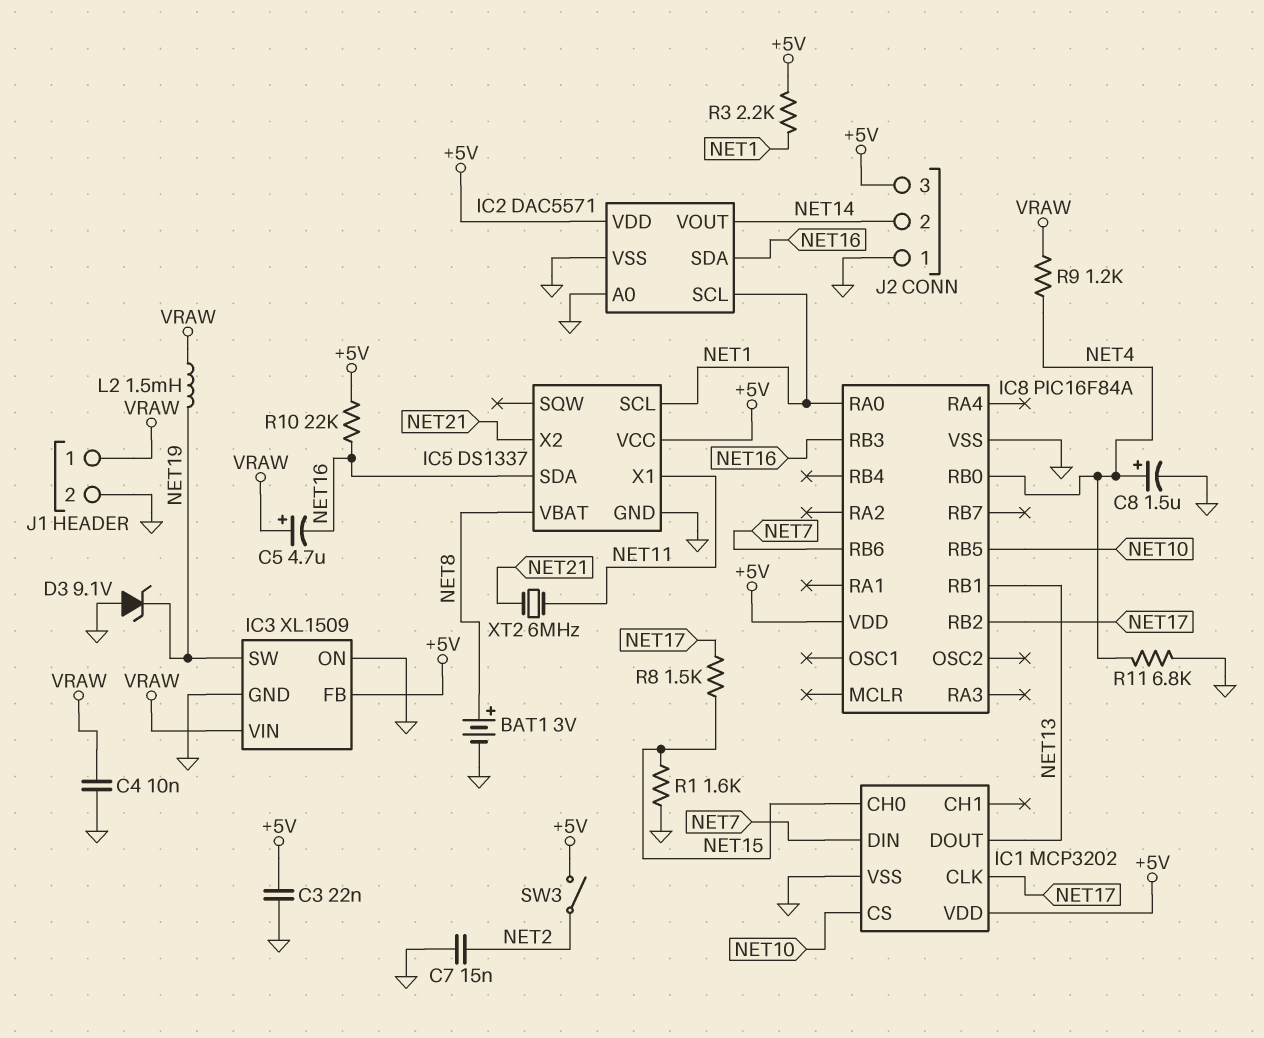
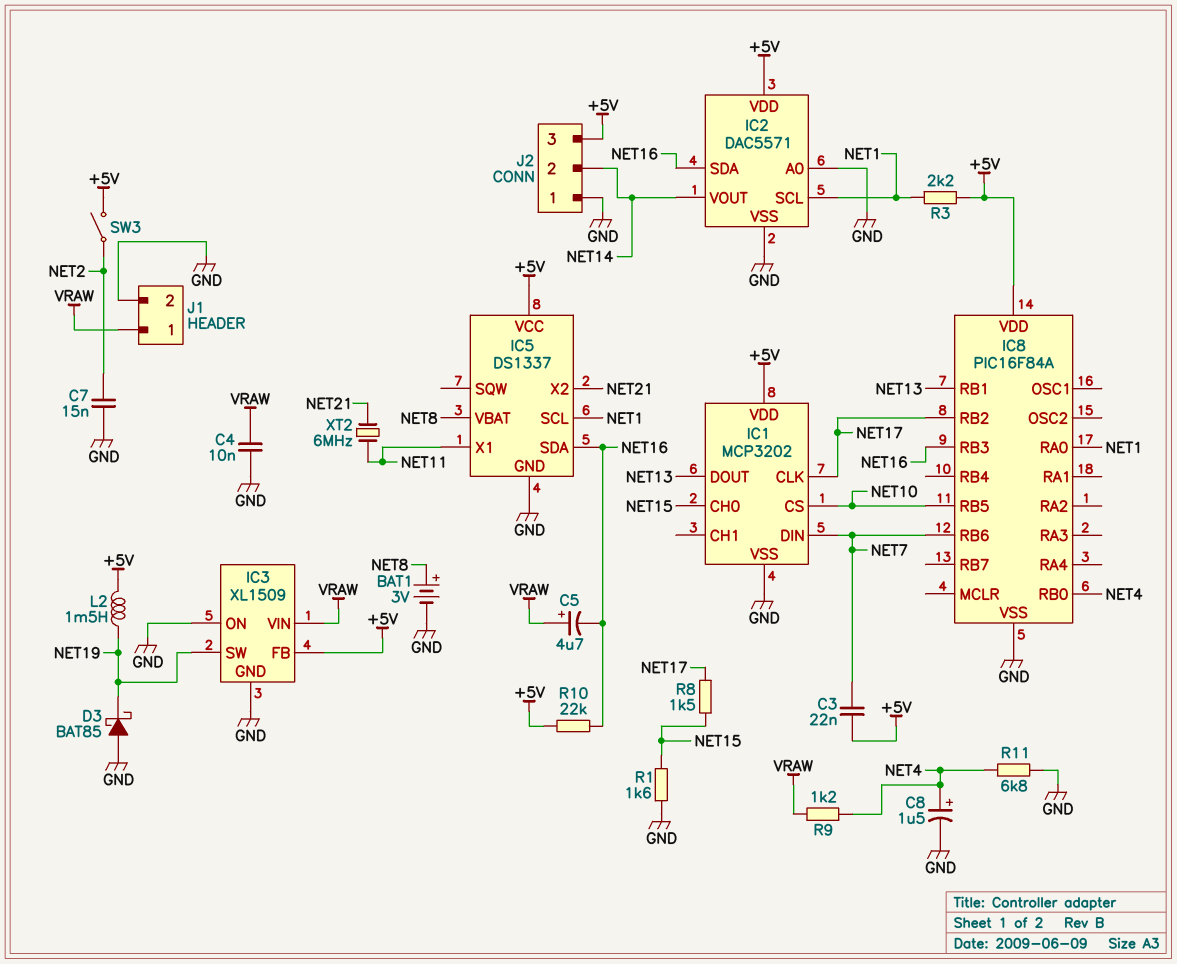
C3: 22nF (+5V, GND) -> 22nF (+5V, NET7)
D3: zener 9.1V (A GND, K NET19) -> schottky BAT85 (A GND, K NET19)
L2: 1.5mH (NET19, VRAW) -> 1.5mH (+5V, NET19)

